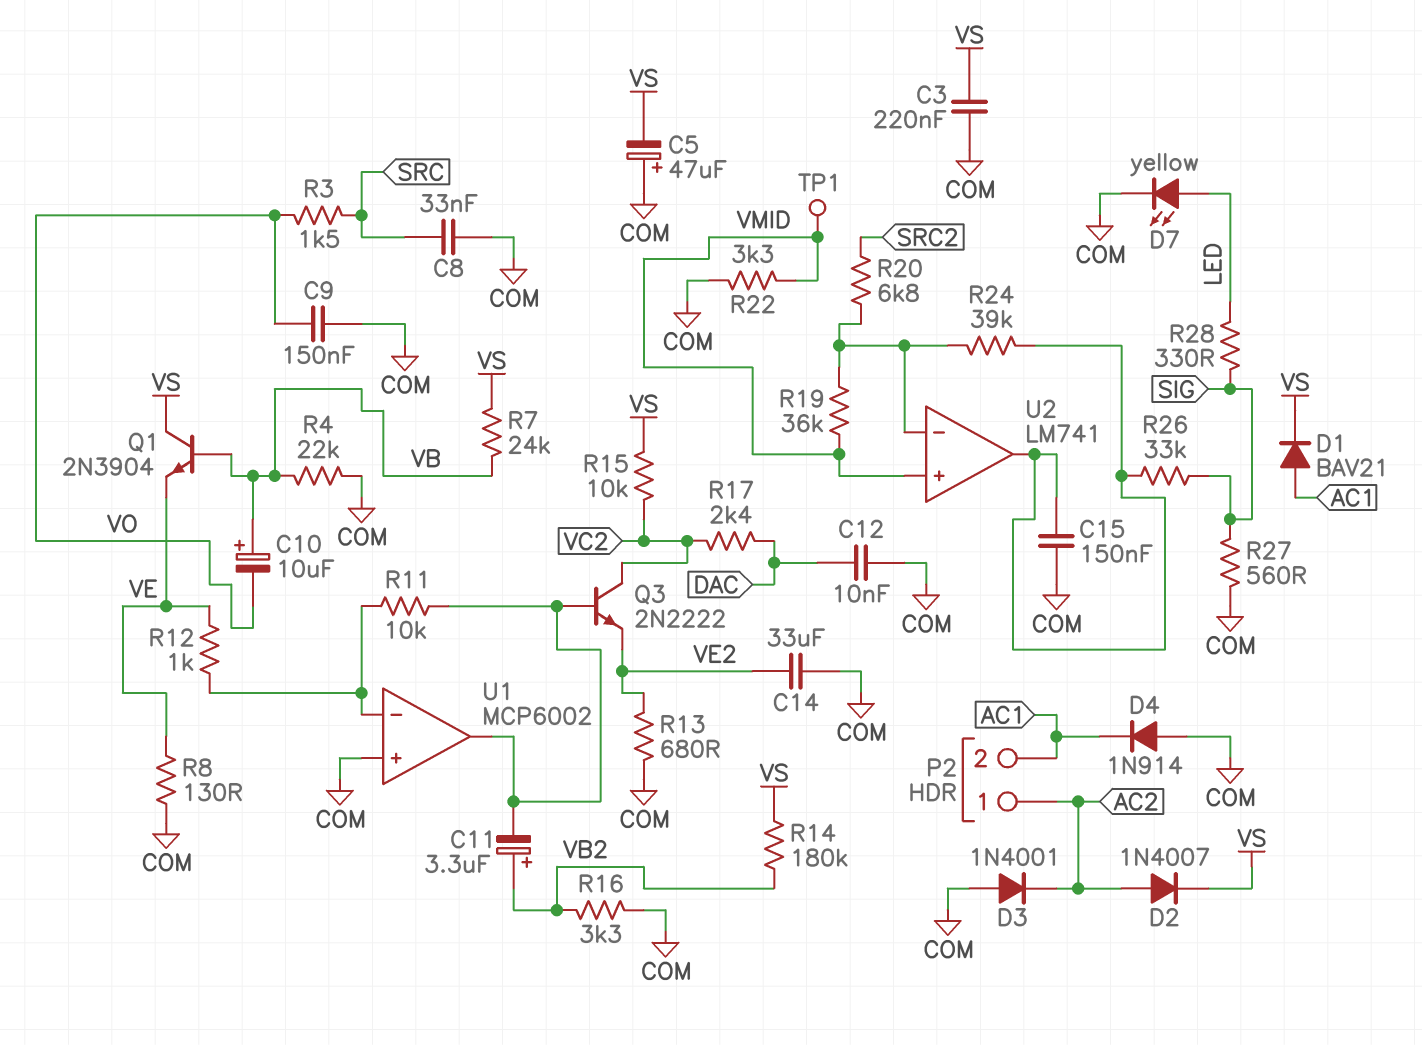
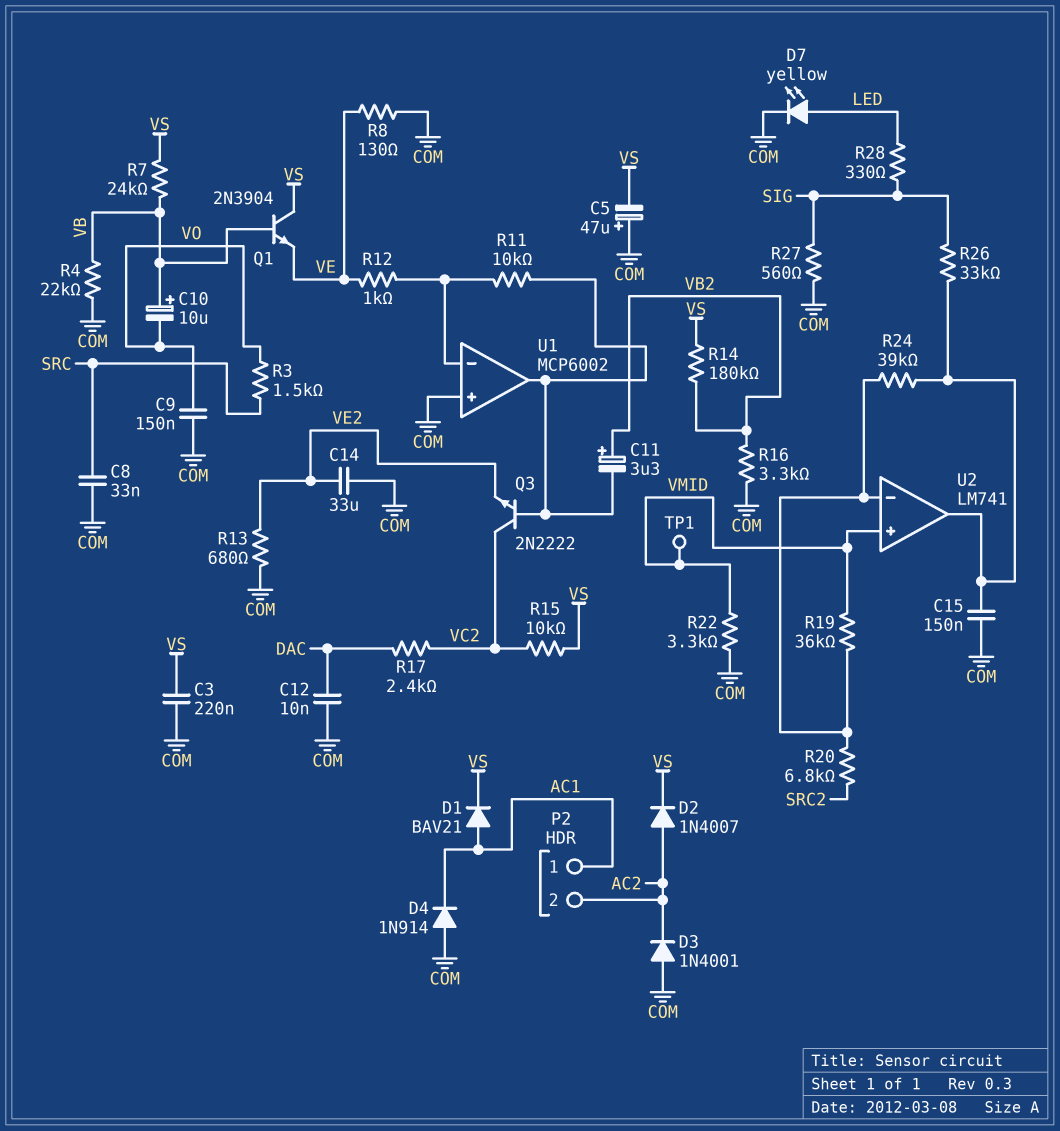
P2 pin 1: AC2 -> AC1
P2 pin 2: AC1 -> AC2

